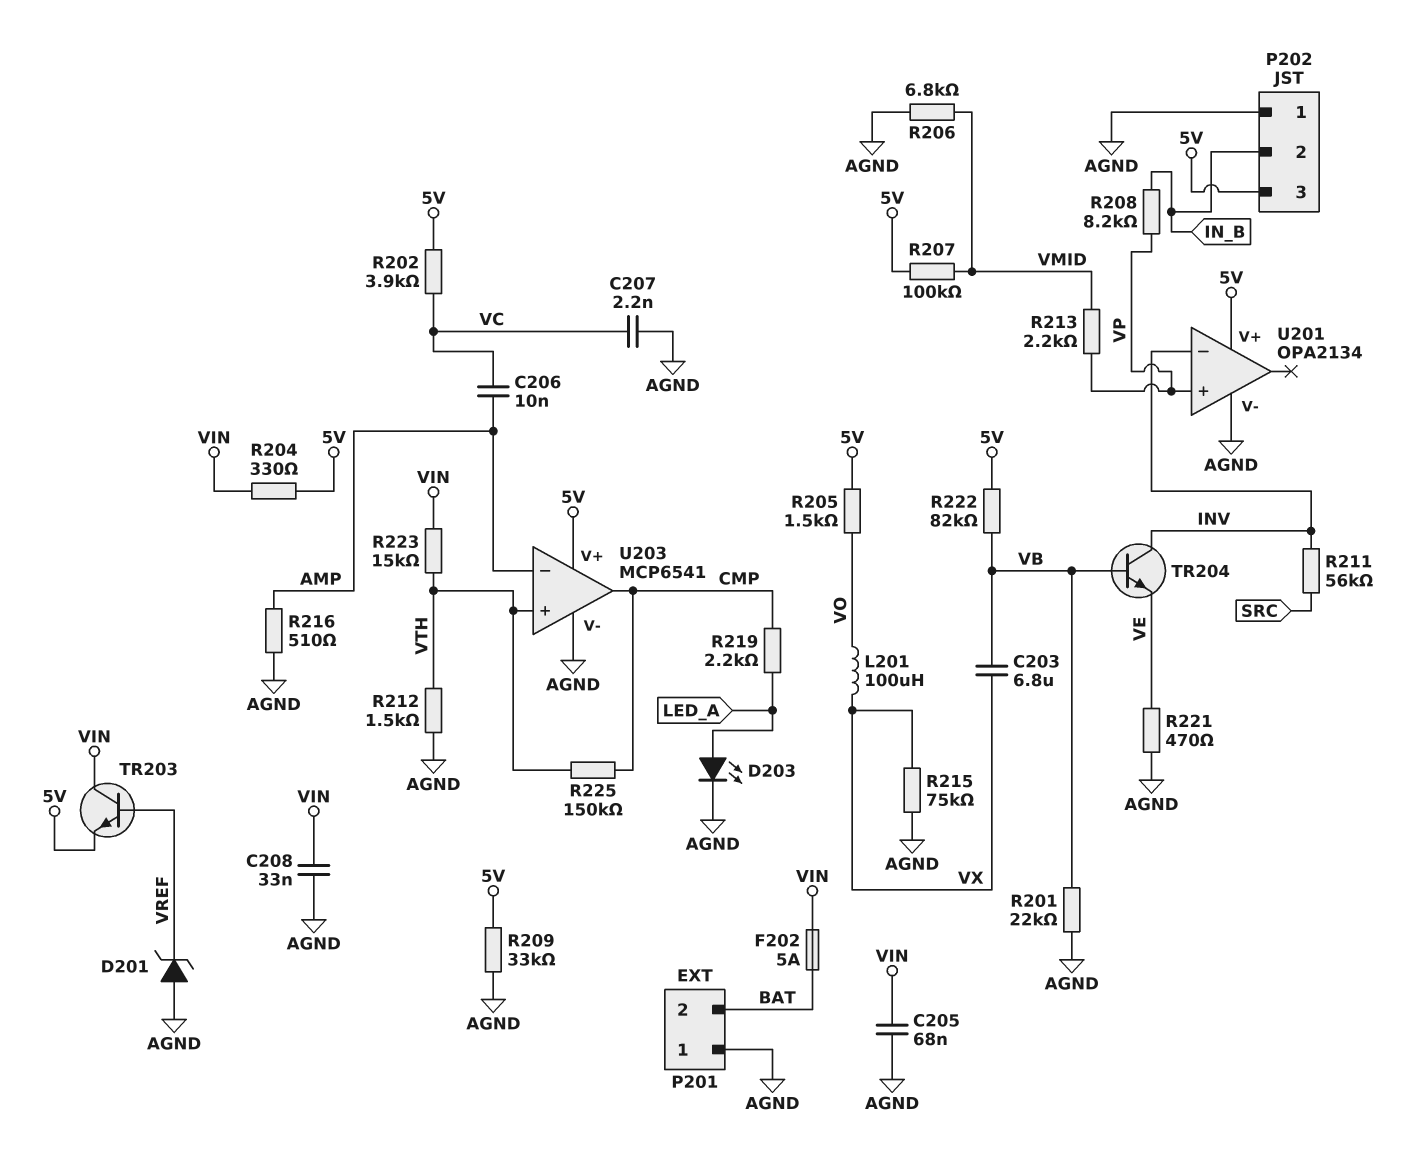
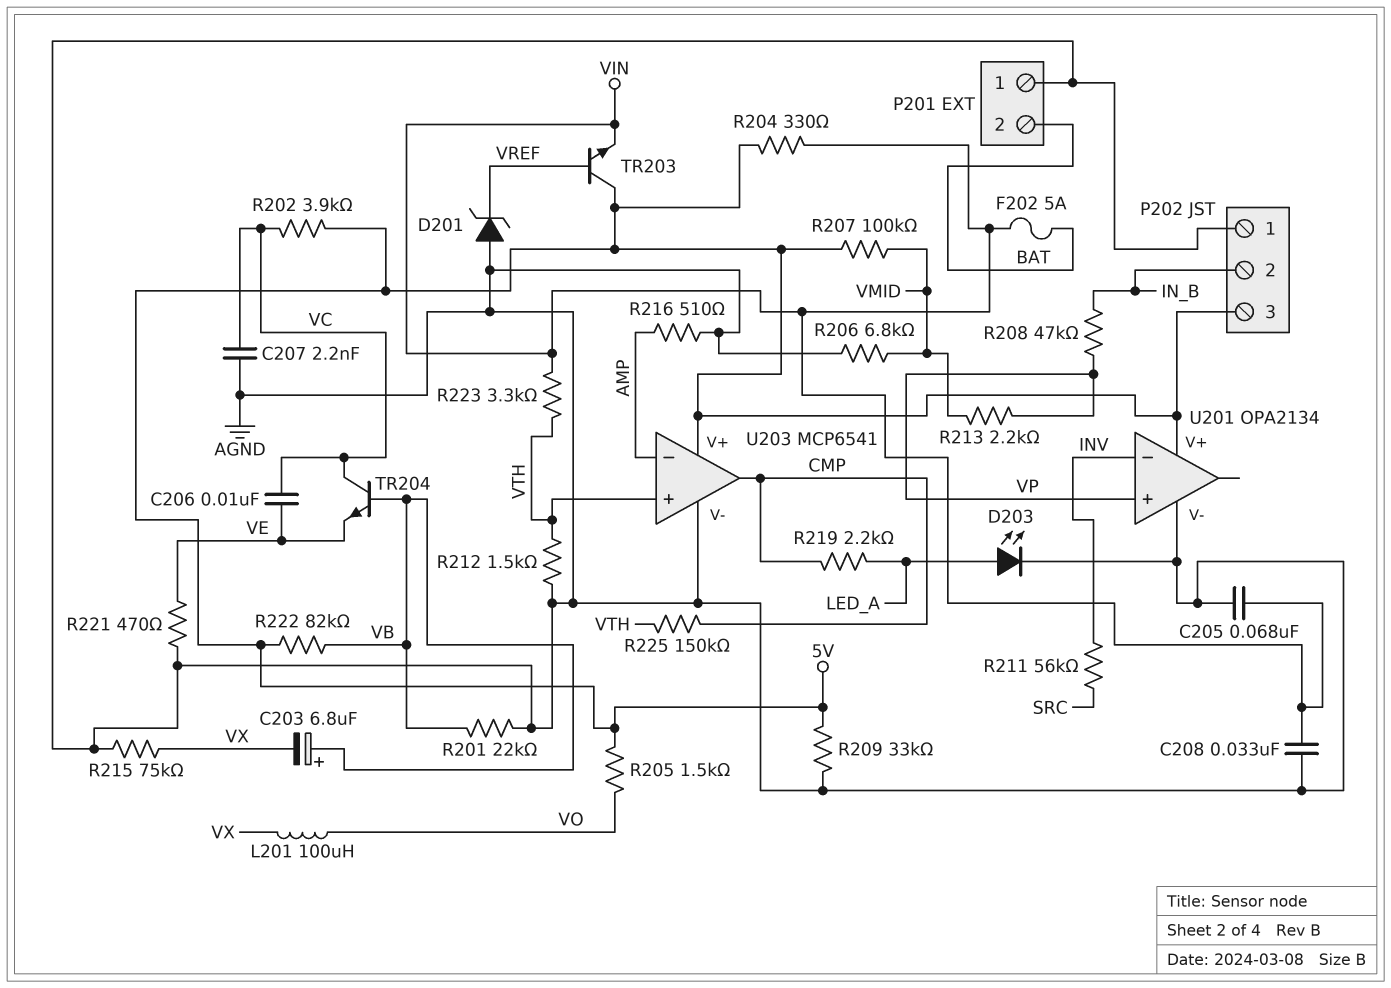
C203: 6.8uF (VB, VX) -> 6.8uF (plus VB, minus VX)
C206: 10nF (AMP, VC) -> 10nF (VC, VE)
R208: 8.2k (IN_B, VP) -> 47k (IN_B, VP)
R223: 15k (VIN, VTH) -> 3.3k (VIN, VTH)
TR203: NPN (B VREF, C VIN, E 5V) -> NPN (B VREF, C 5V, E VIN)
TR204: NPN (B VB, C INV, E VE) -> NPN (B VB, C VC, E VE)

